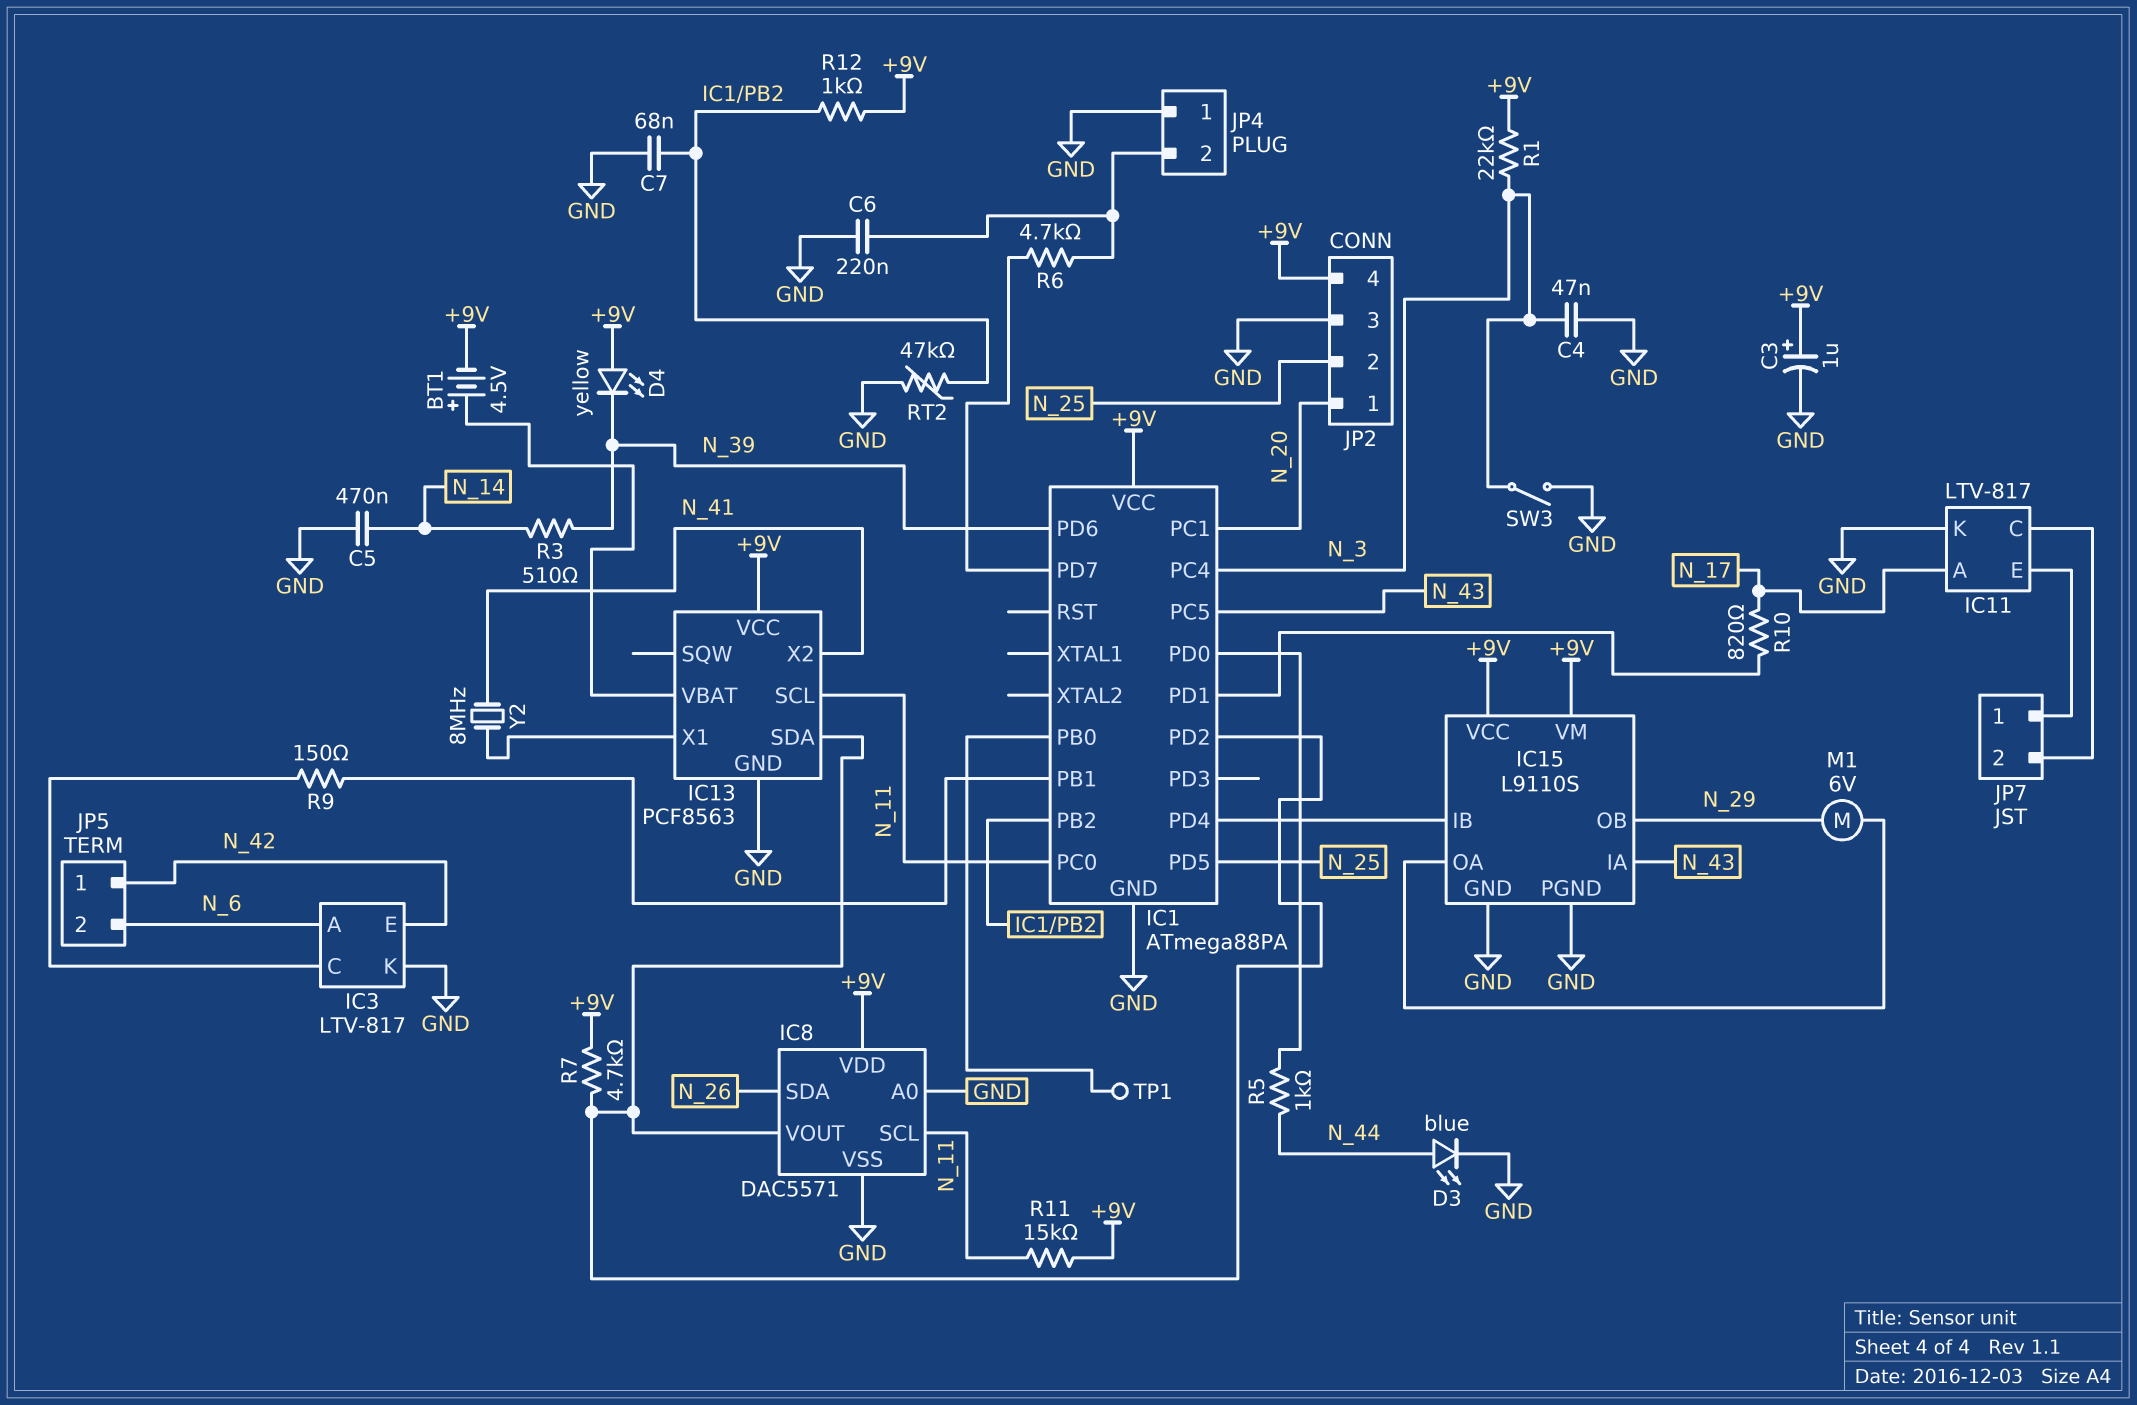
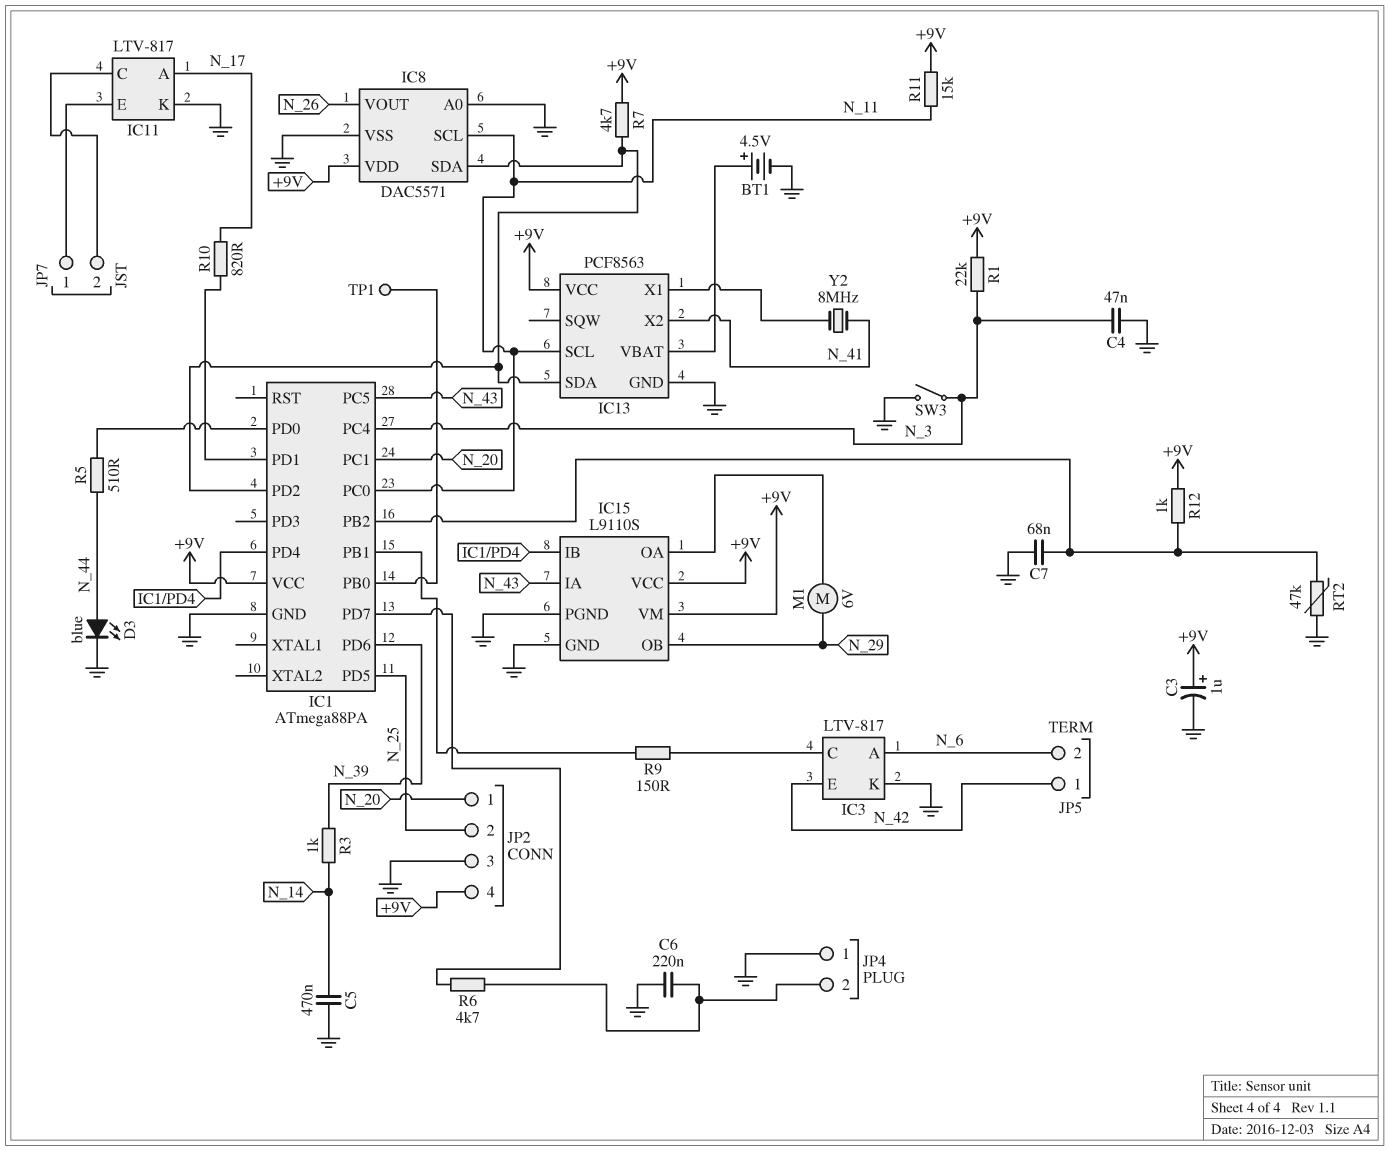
BT1: 4.5V (plus IC13/VBAT, minus +9V) -> 4.5V (plus IC13/VBAT, minus GND)
D4: LED yellow (A +9V, K N_39) -> none
IC8 pin SDA: N_26 -> IC1/PD2
IC8 pin VOUT: IC1/PD2 -> N_26
R3: 510 (N_14, N_39) -> 1k (N_14, N_39)
R5: 1k (IC1/PD0, N_44) -> 510 (IC1/PD0, N_44)

